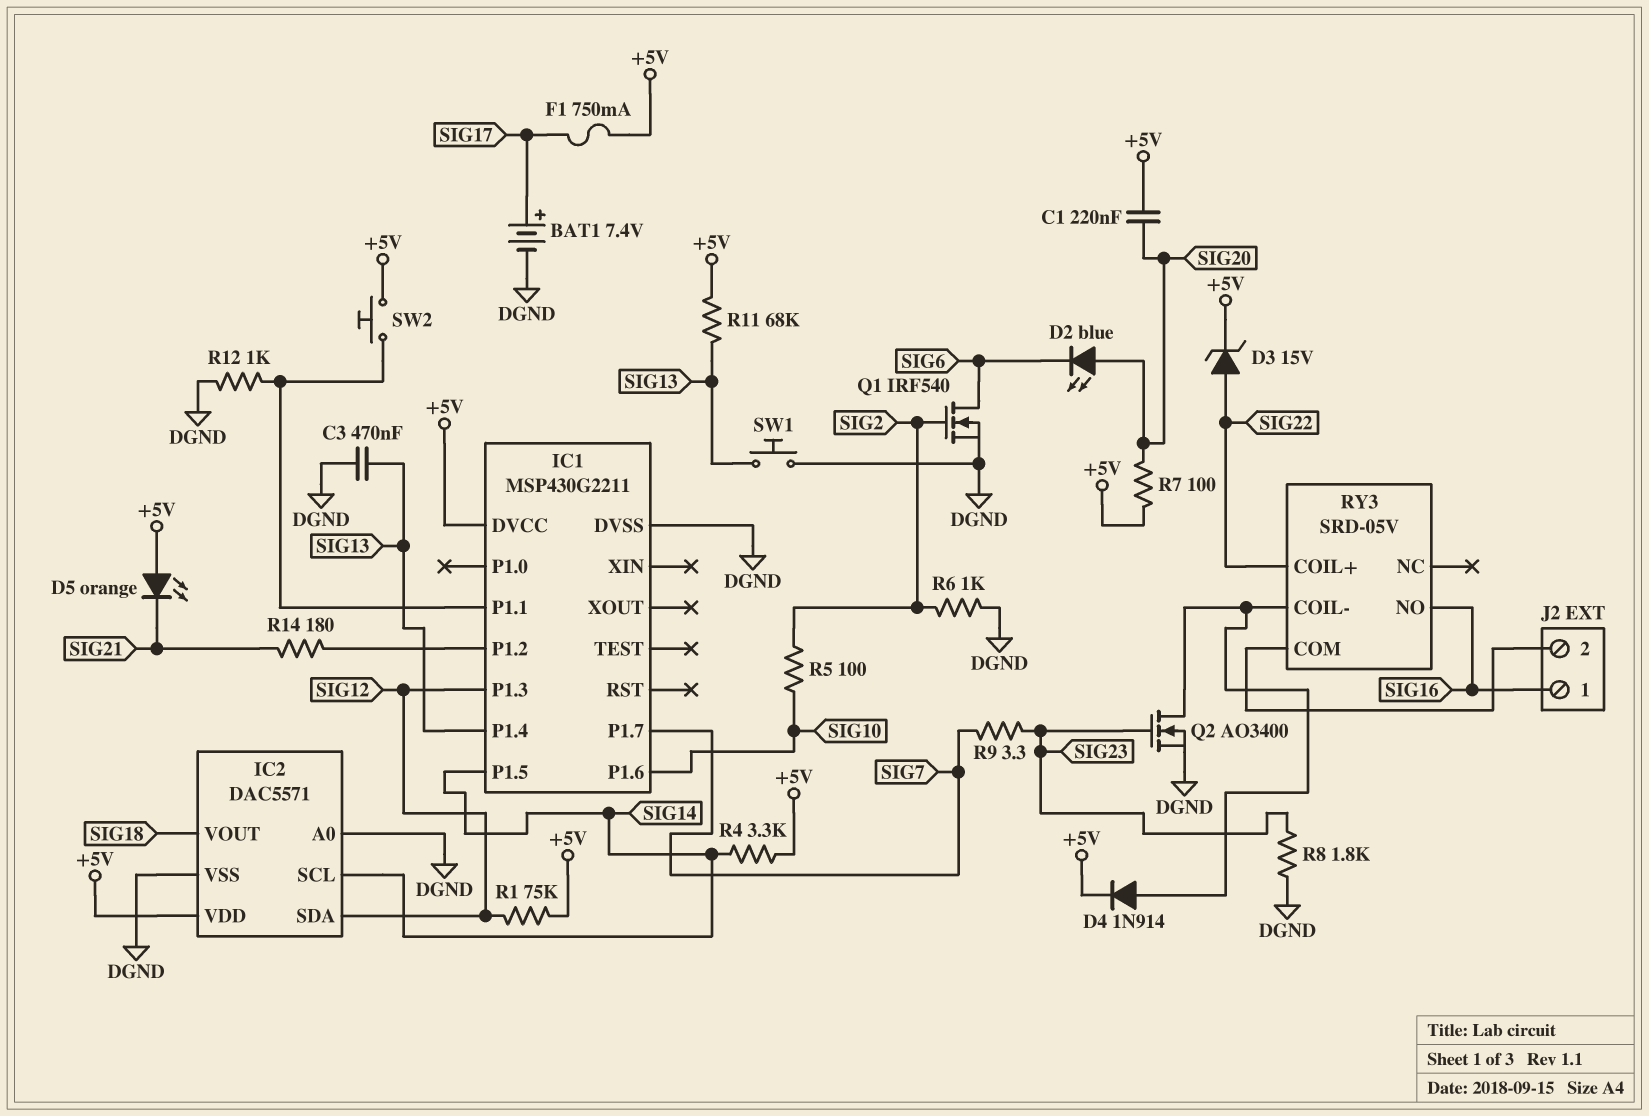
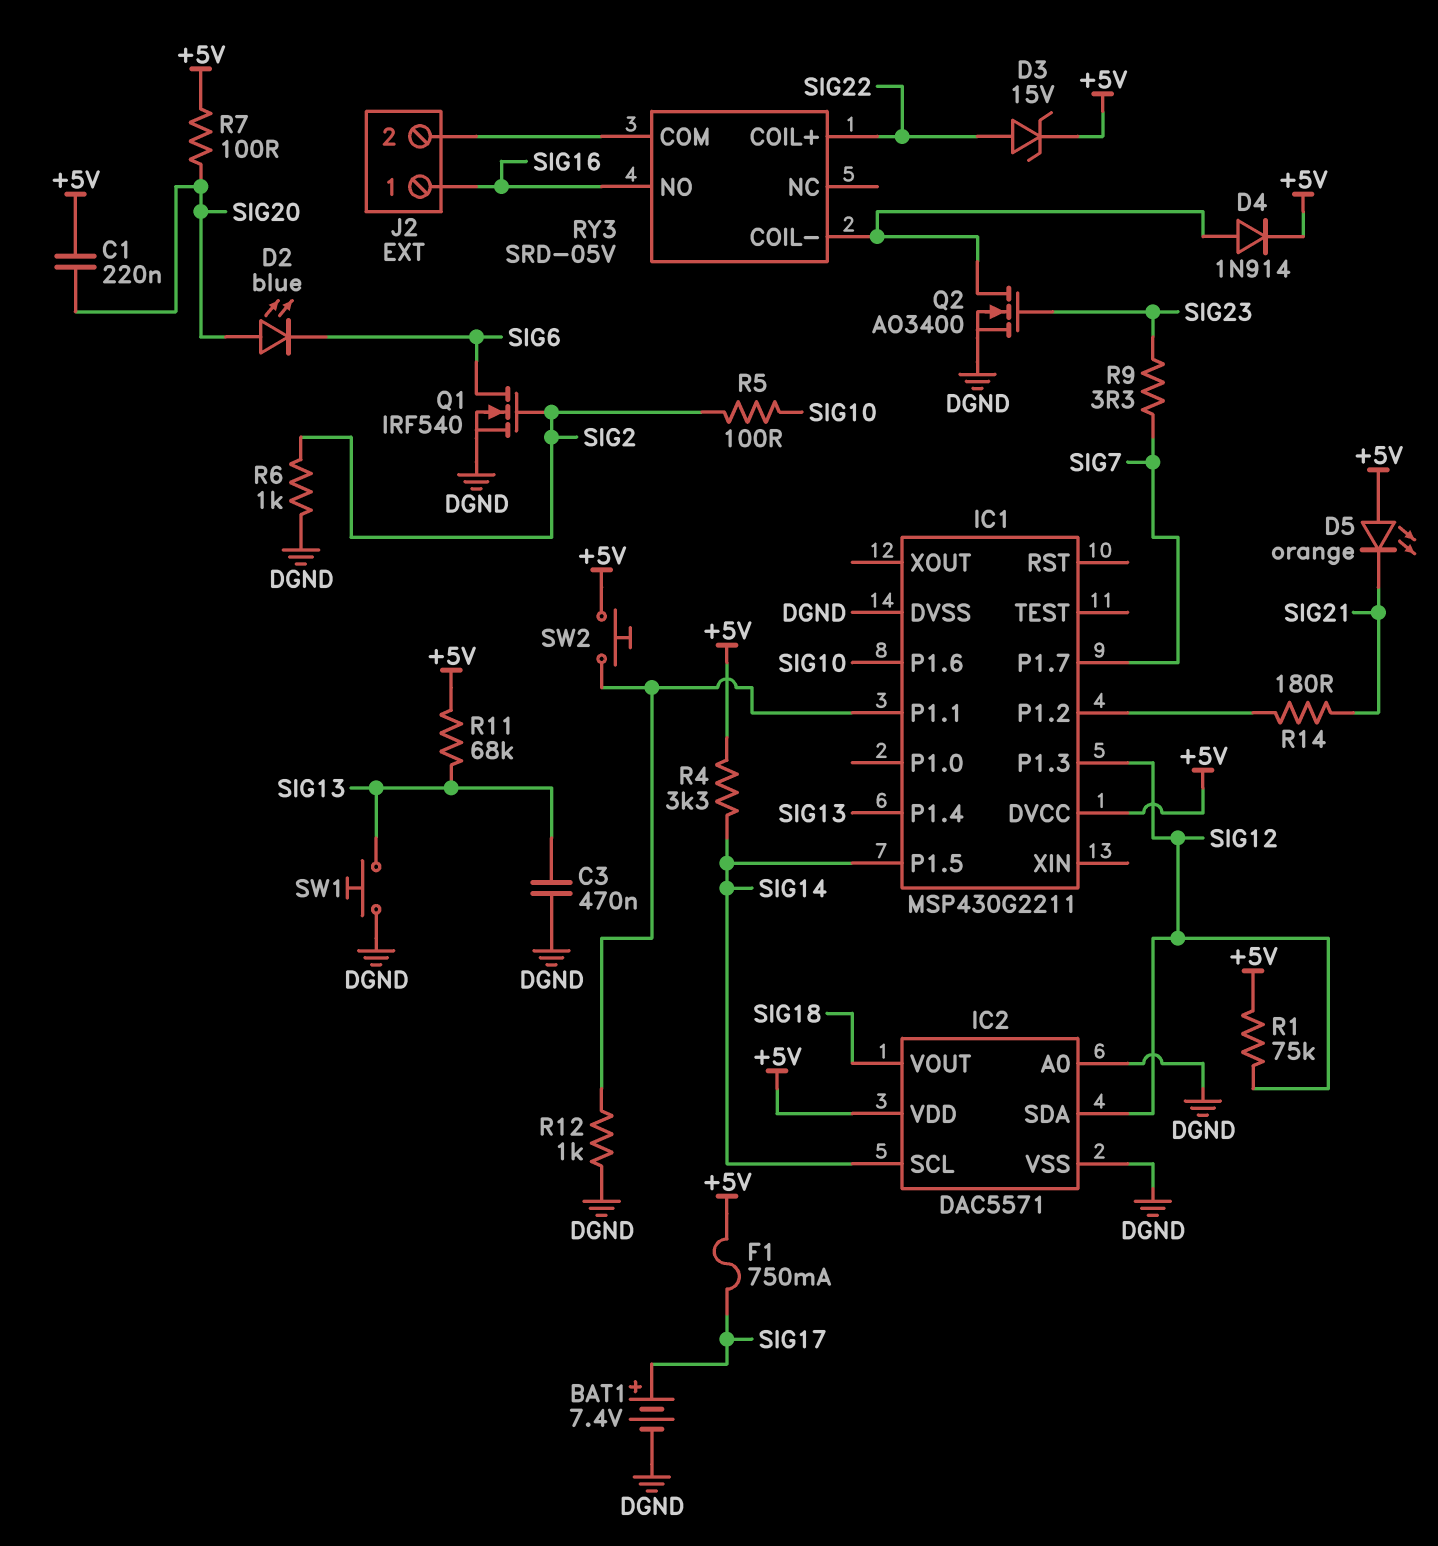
R8: 1.8k (DGND, SIG23) -> none

